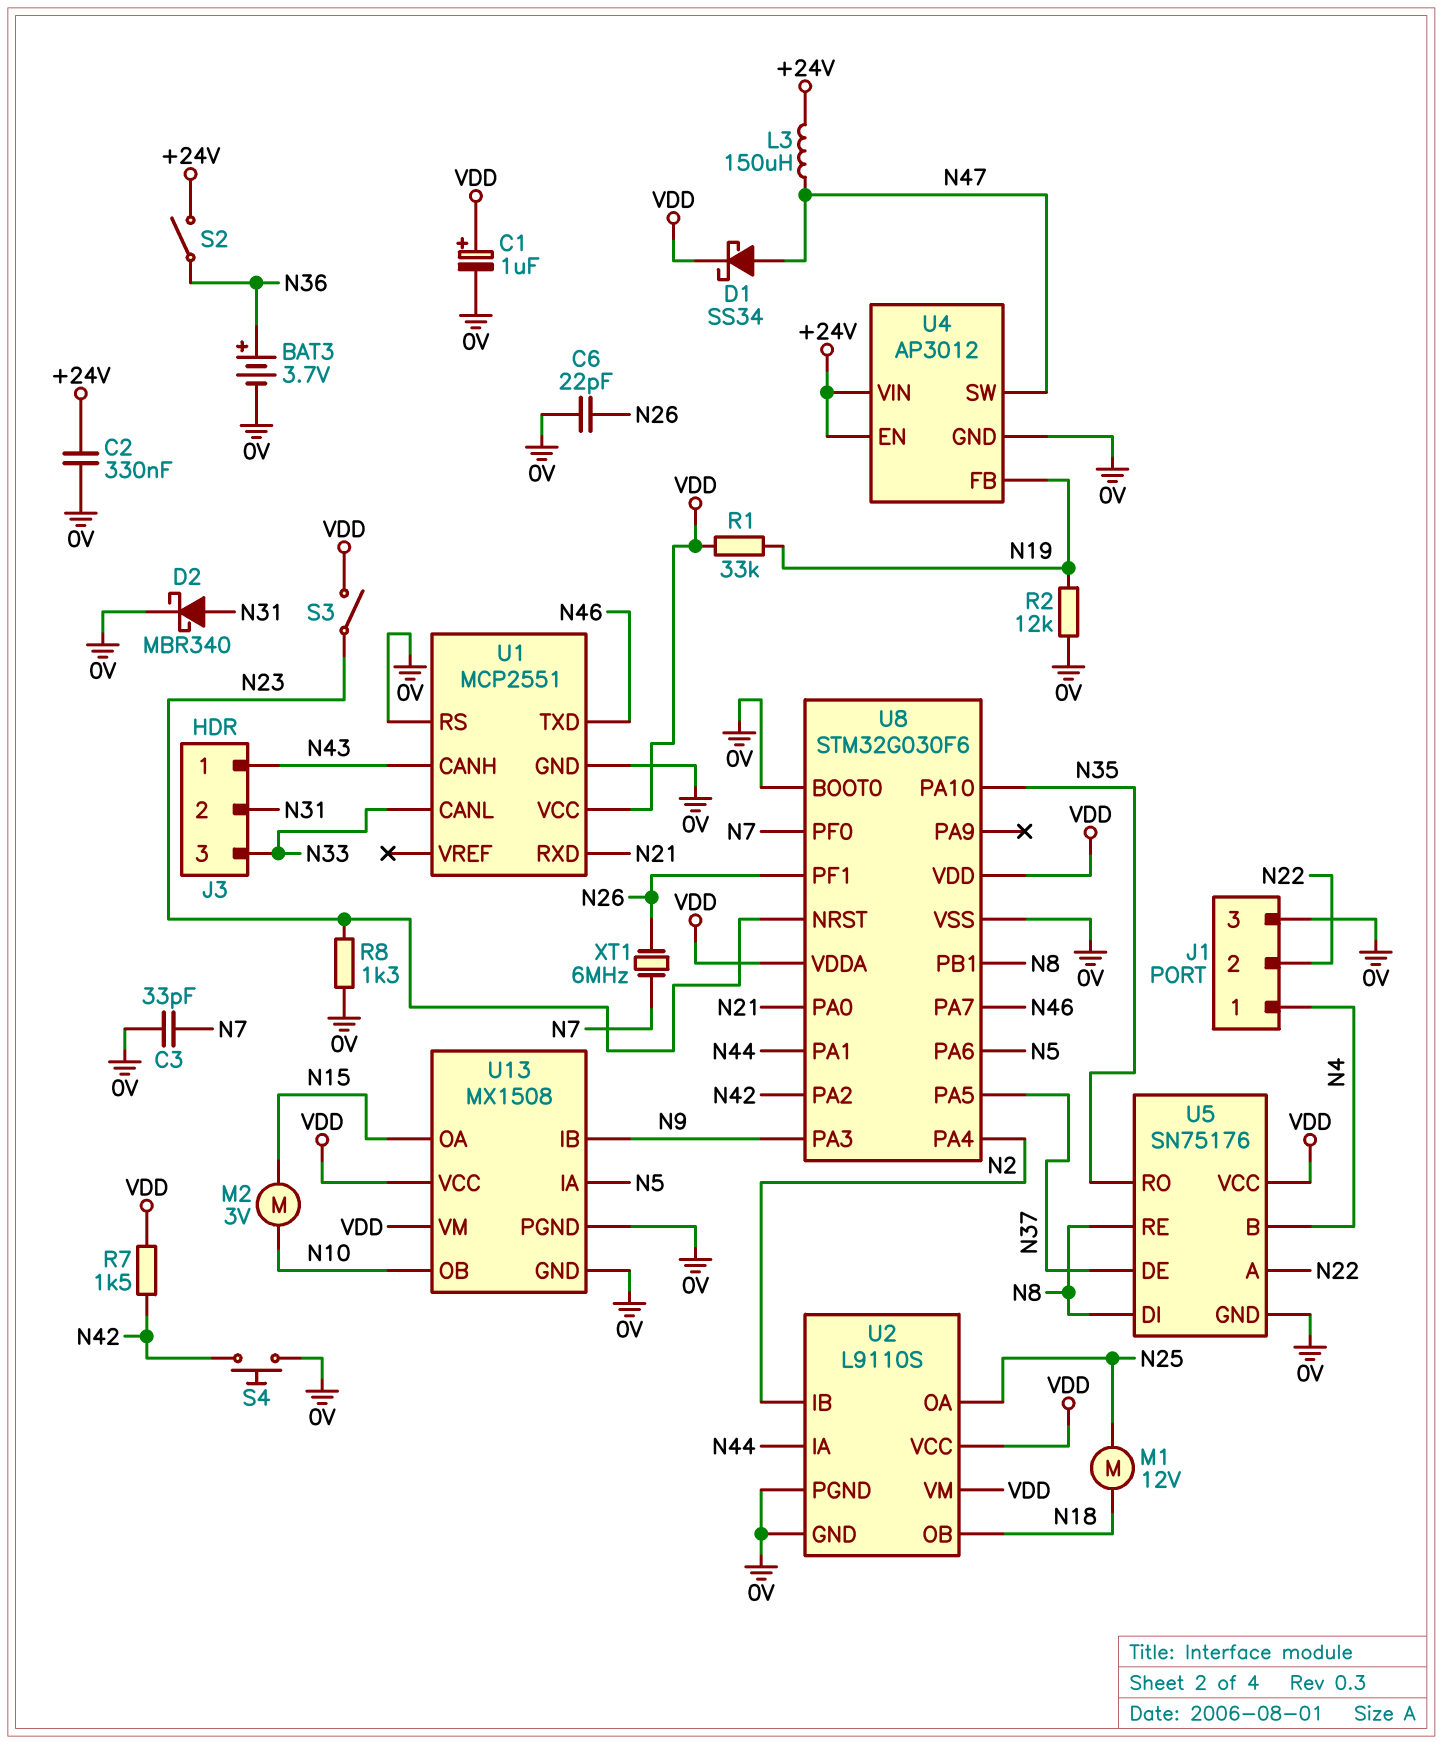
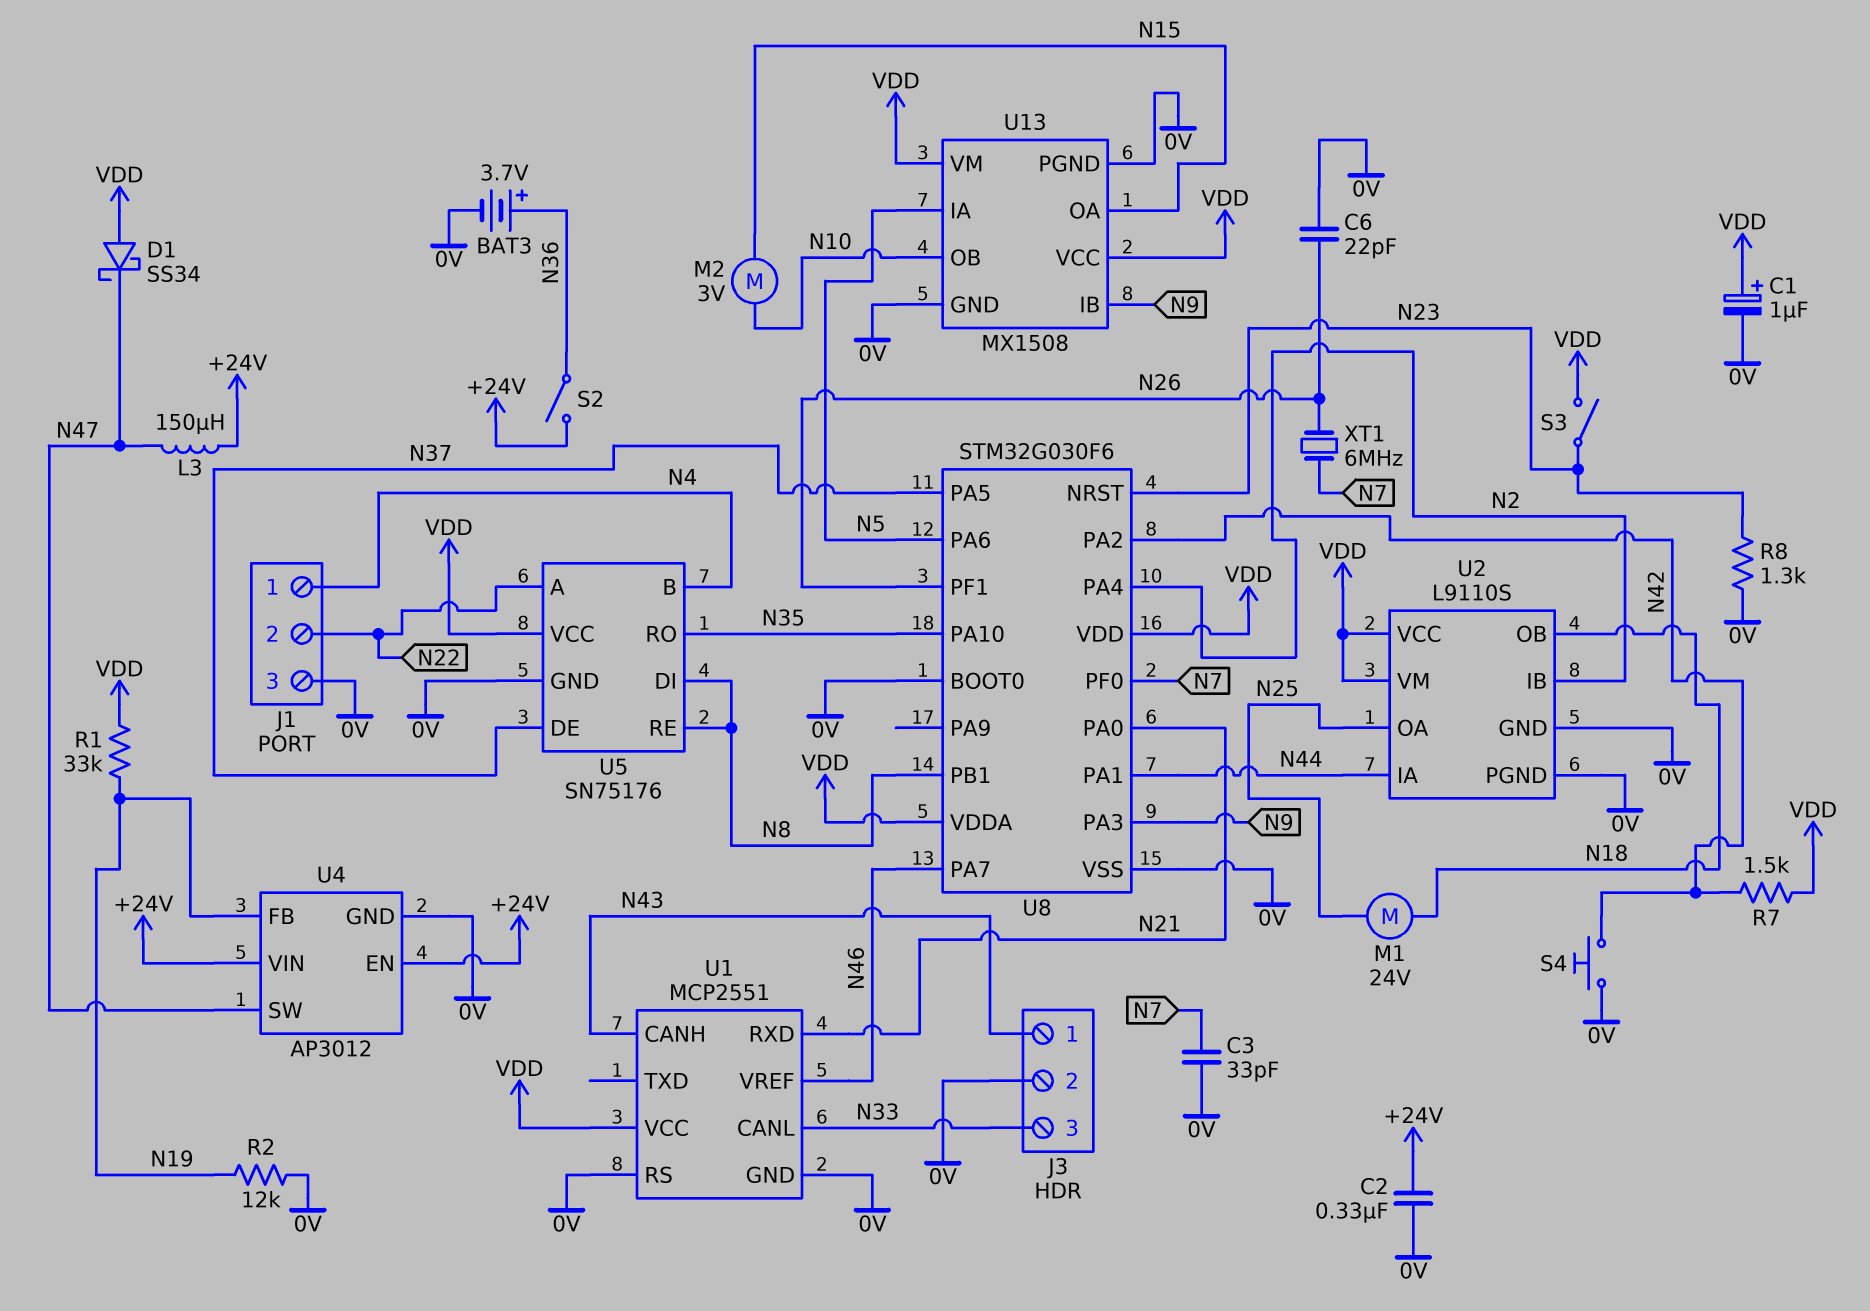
D1: schottky SS34 (A N47, K VDD) -> schottky SS34 (A VDD, K N47)
D2: schottky MBR340 (A N31, K 0V) -> none
J3 pin 2: N31 -> 0V
M1: motor 12V (N18, N25) -> motor 24V (N18, N25)
U1 pin TXD: N46 -> none
U1 pin VREF: none -> N46

